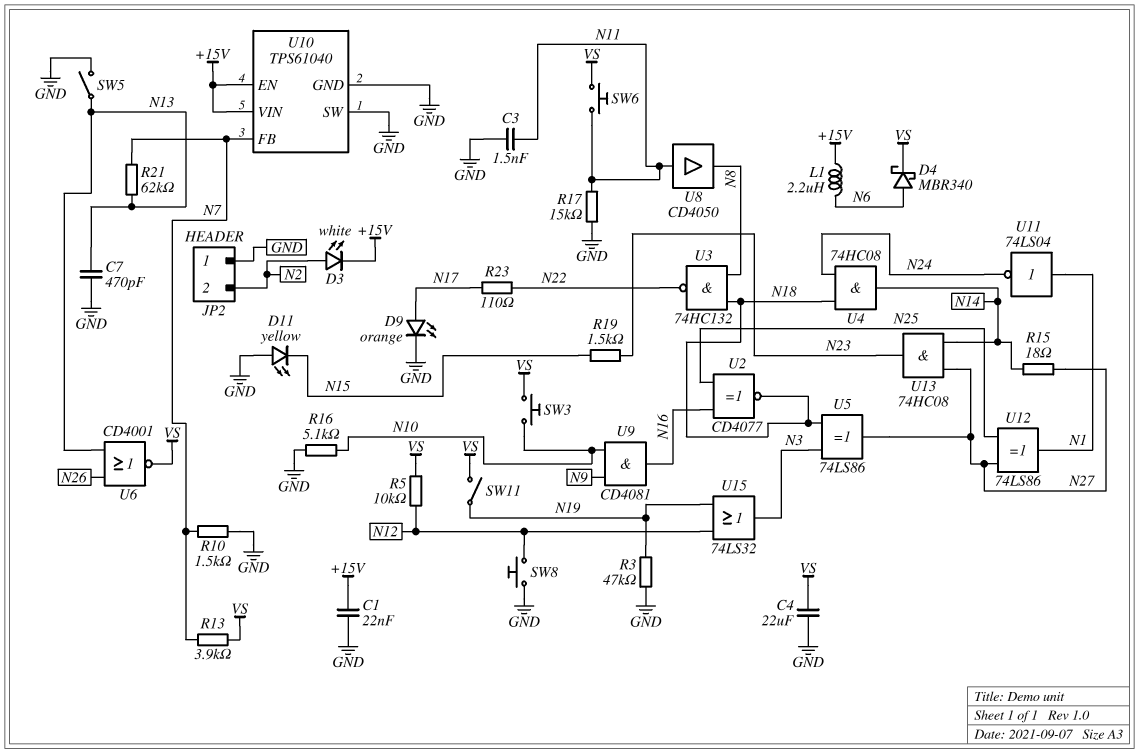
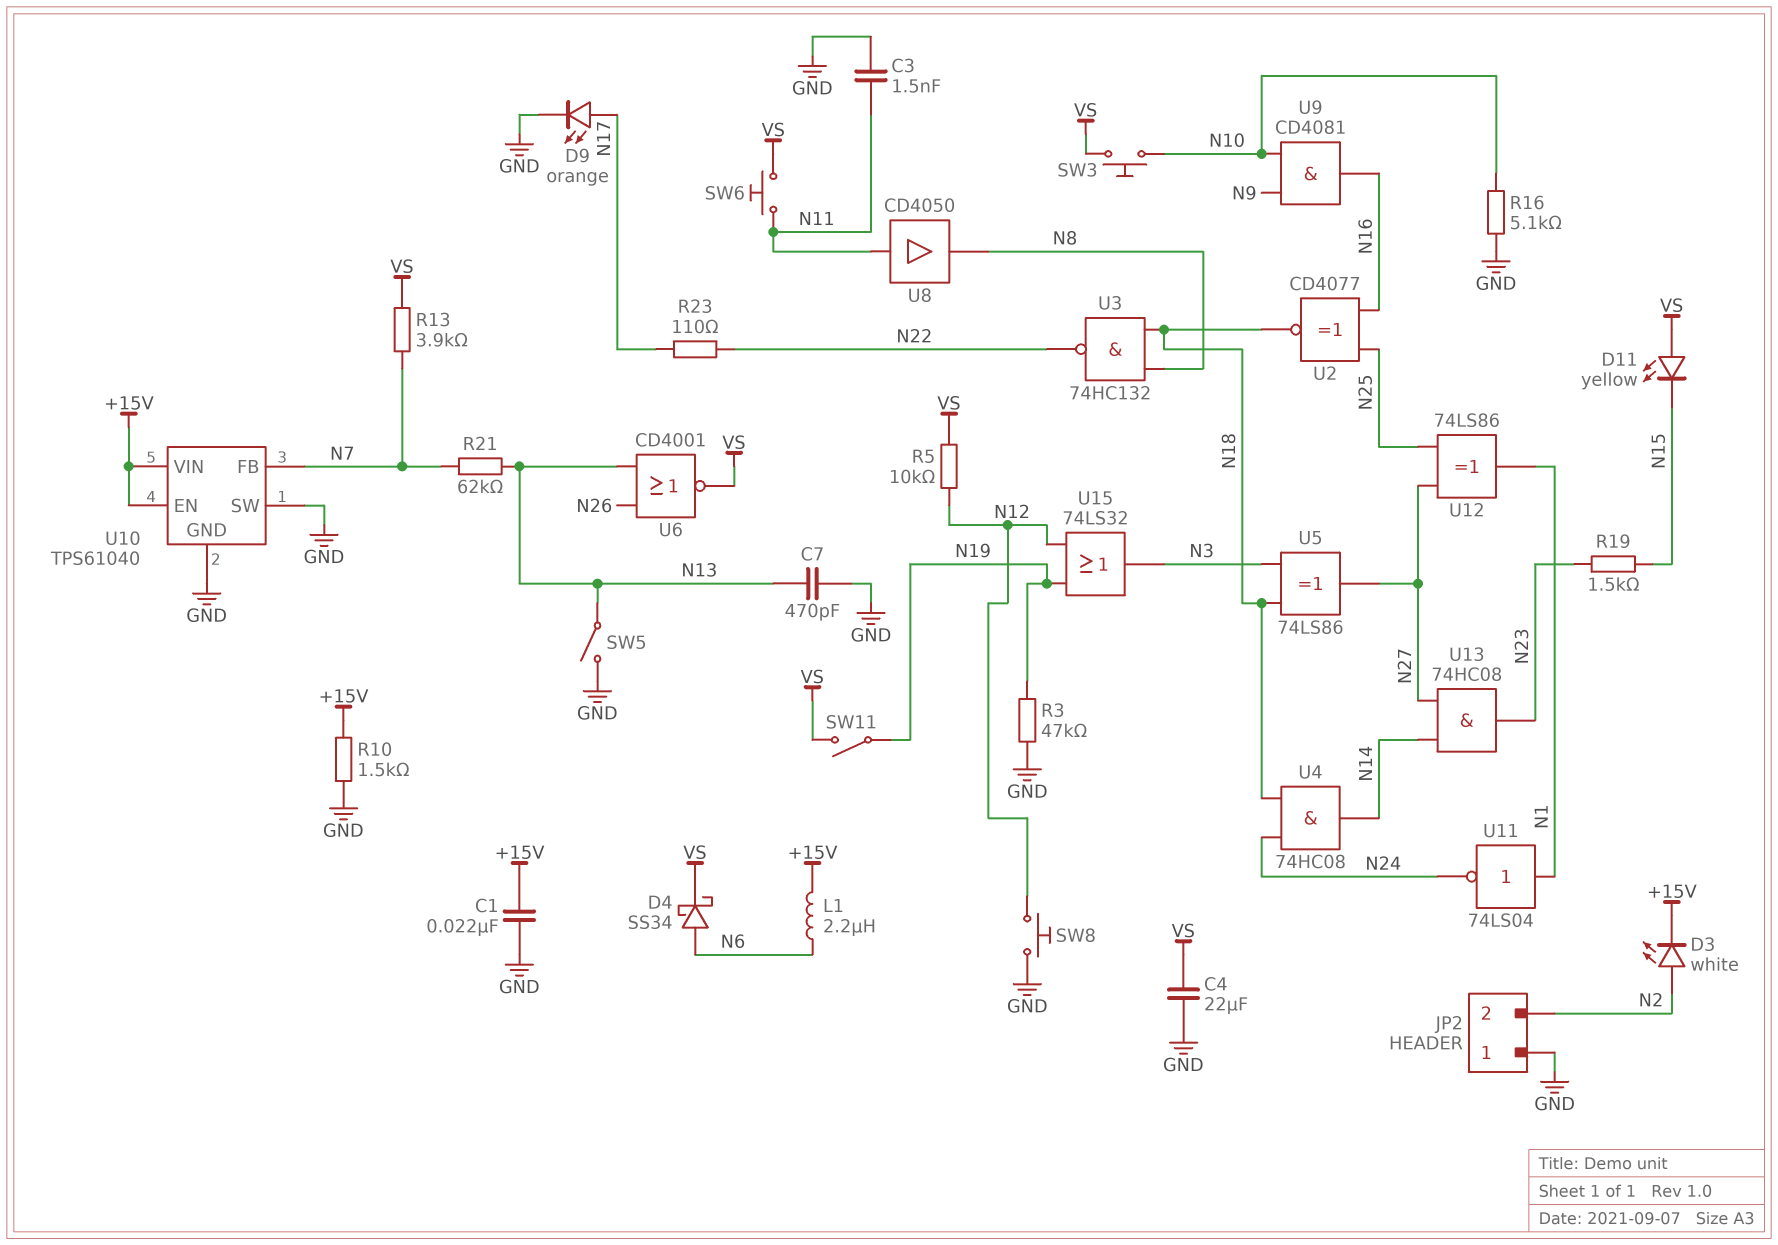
D4: schottky MBR340 (A N6, K VS) -> schottky SS34 (A N6, K VS)
D11: LED yellow (A GND, K N15) -> LED yellow (A VS, K N15)
R10: 1.5k (GND, N7) -> 1.5k (+15V, GND)
R15: 18 (N14, N27) -> none
R17: 15k (GND, N11) -> none

